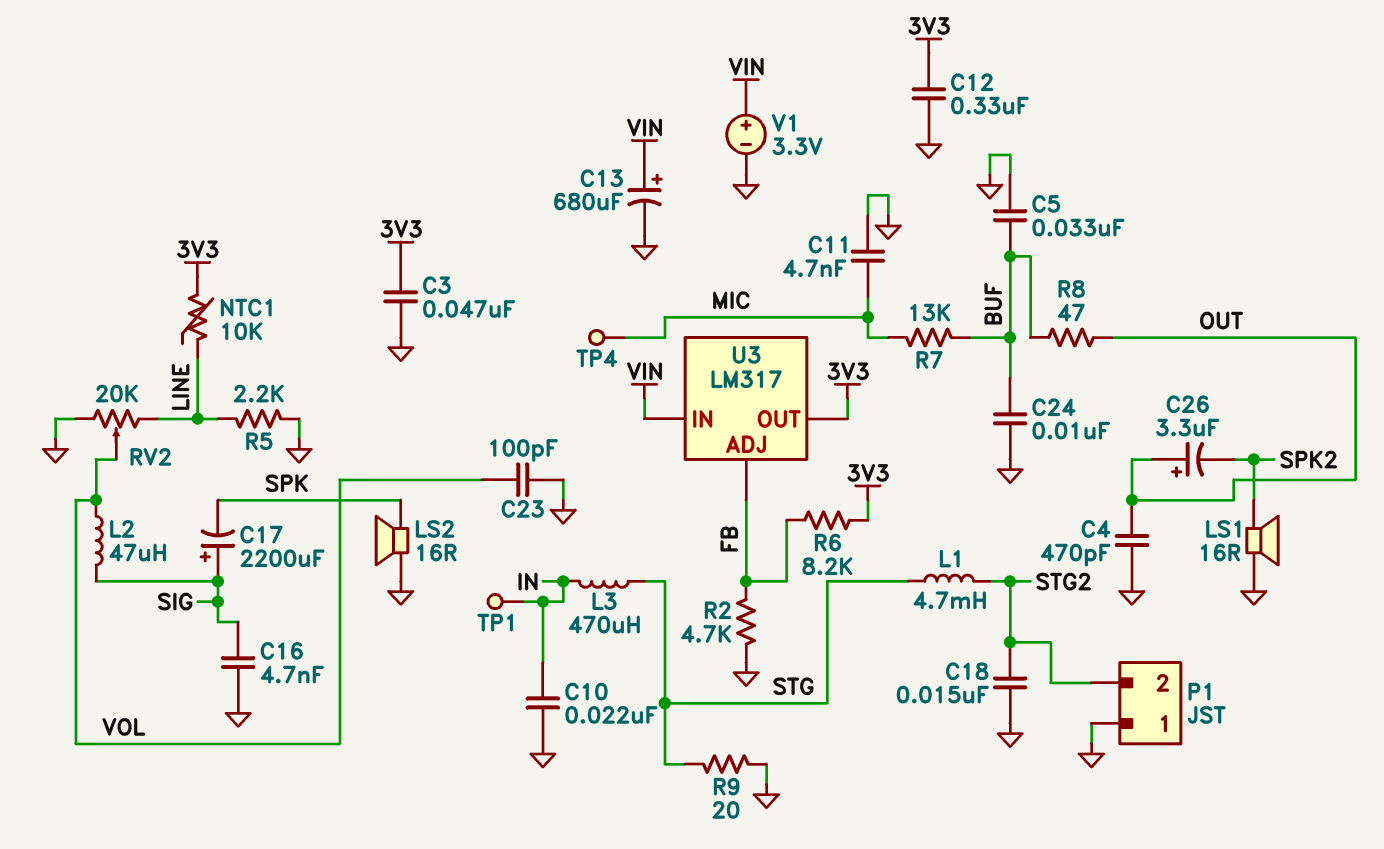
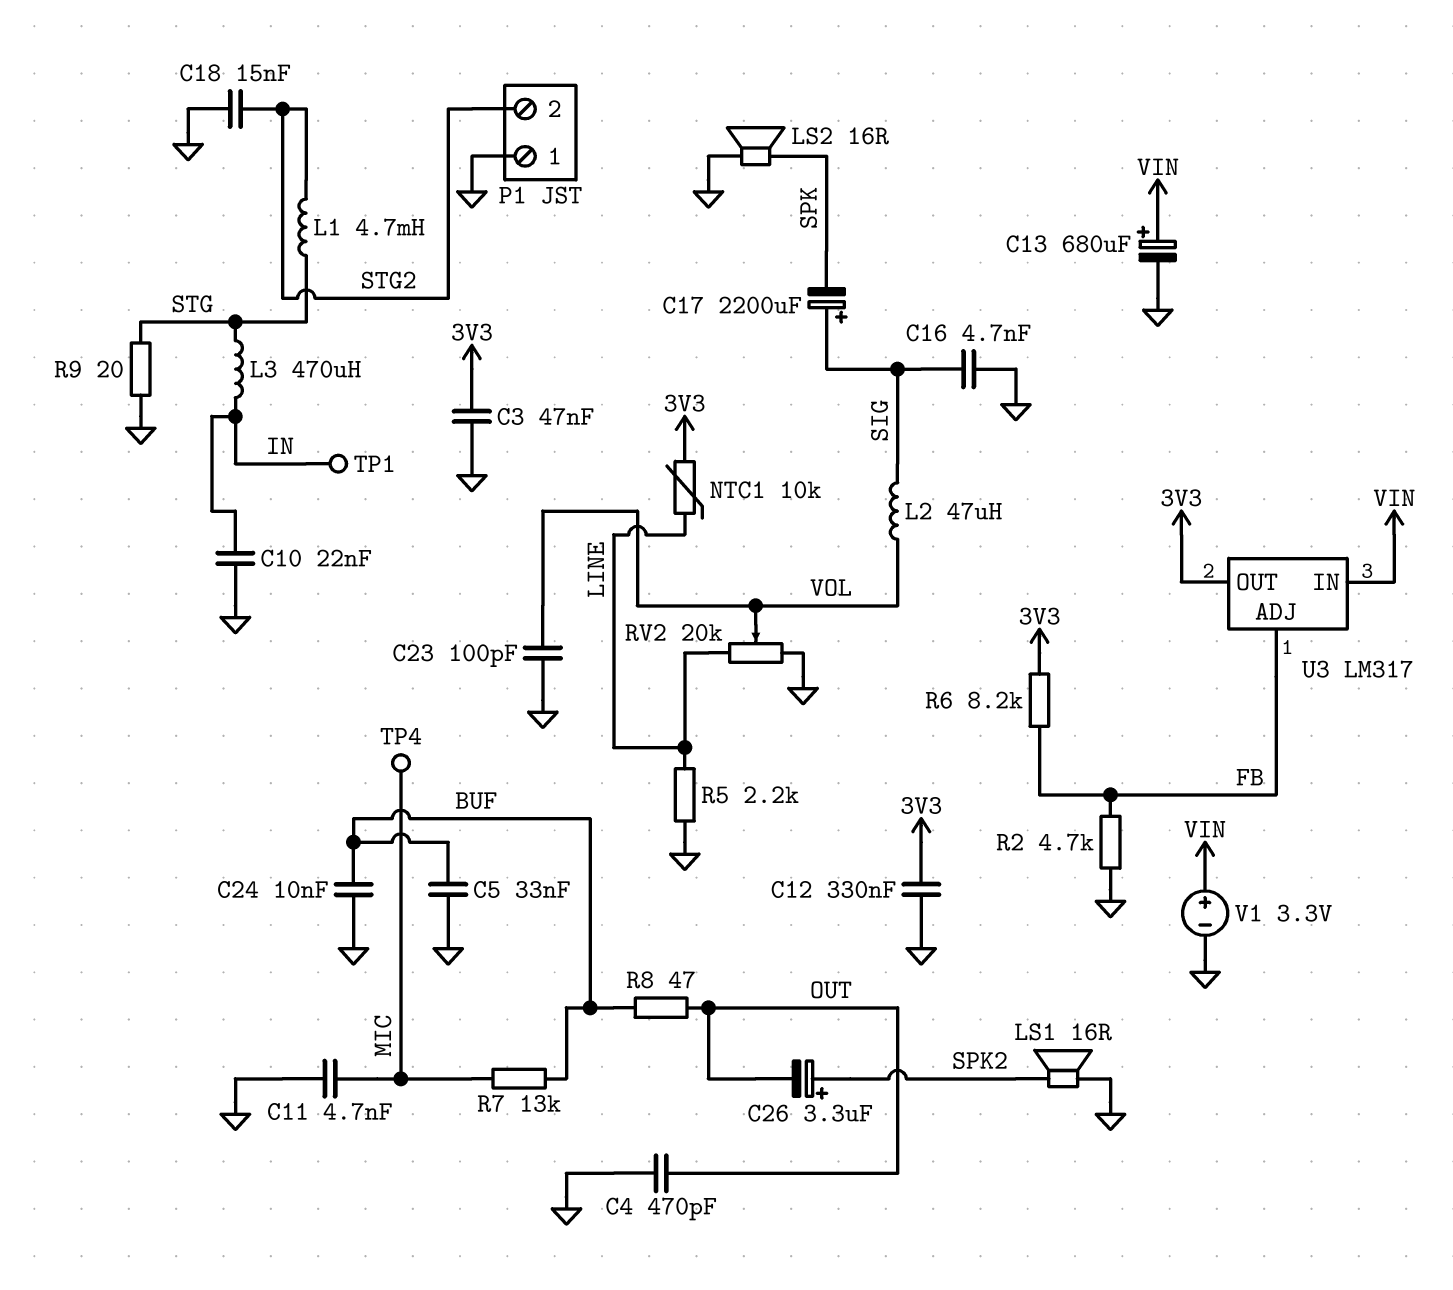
C26: 3.3uF (plus OUT, minus SPK2) -> 3.3uF (plus SPK2, minus OUT)

